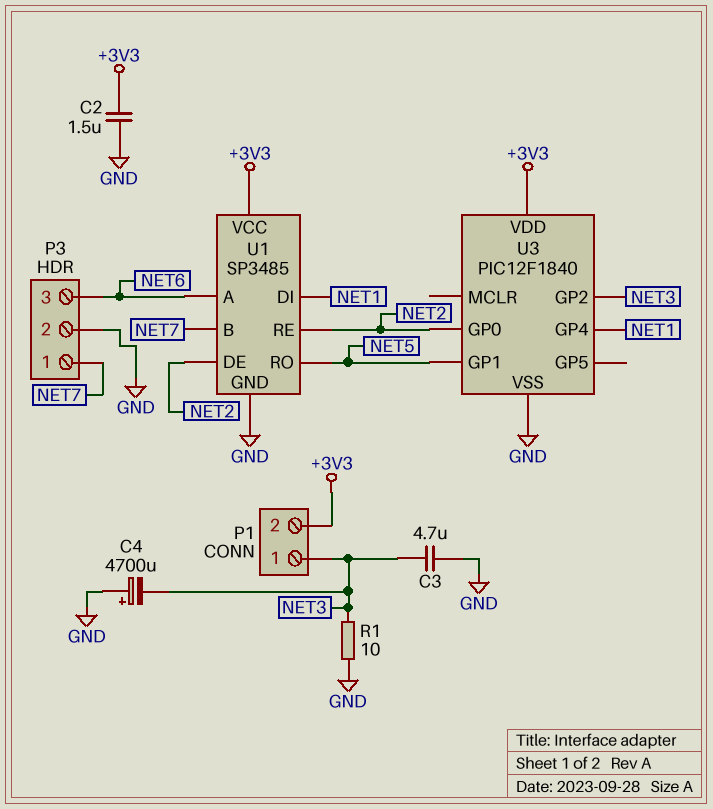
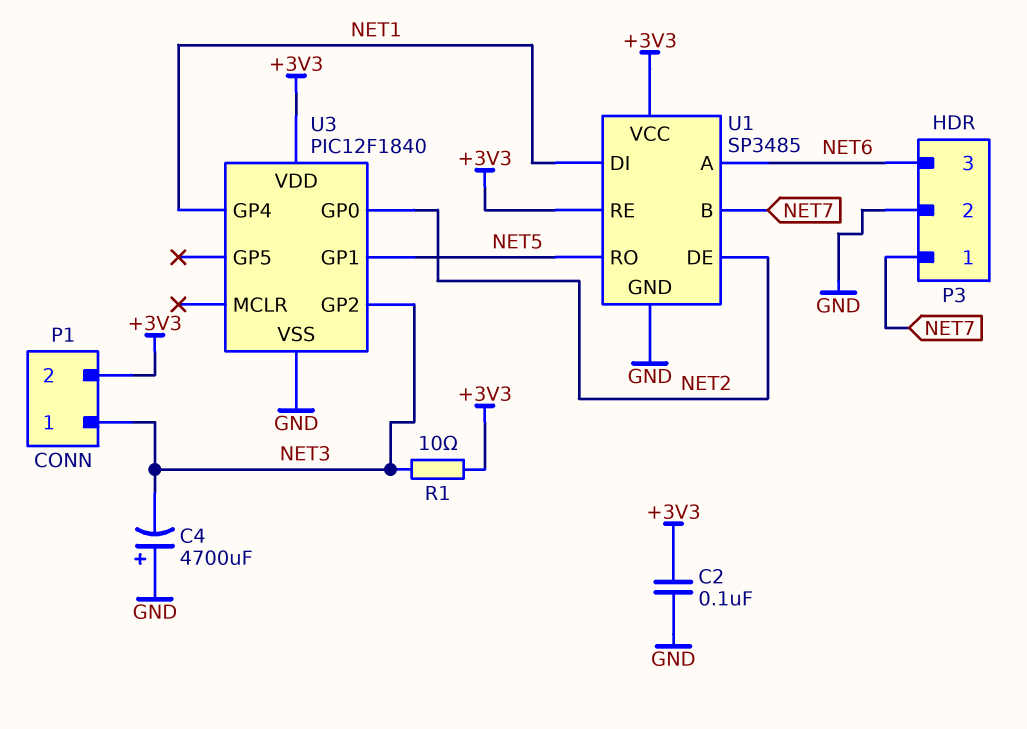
C2: 1.5uF (+3V3, GND) -> 100nF (+3V3, GND)
C3: 4.7uF (GND, NET3) -> none
R1: 10 (GND, NET3) -> 10 (+3V3, NET3)
U1 pin RE: NET2 -> +3V3

